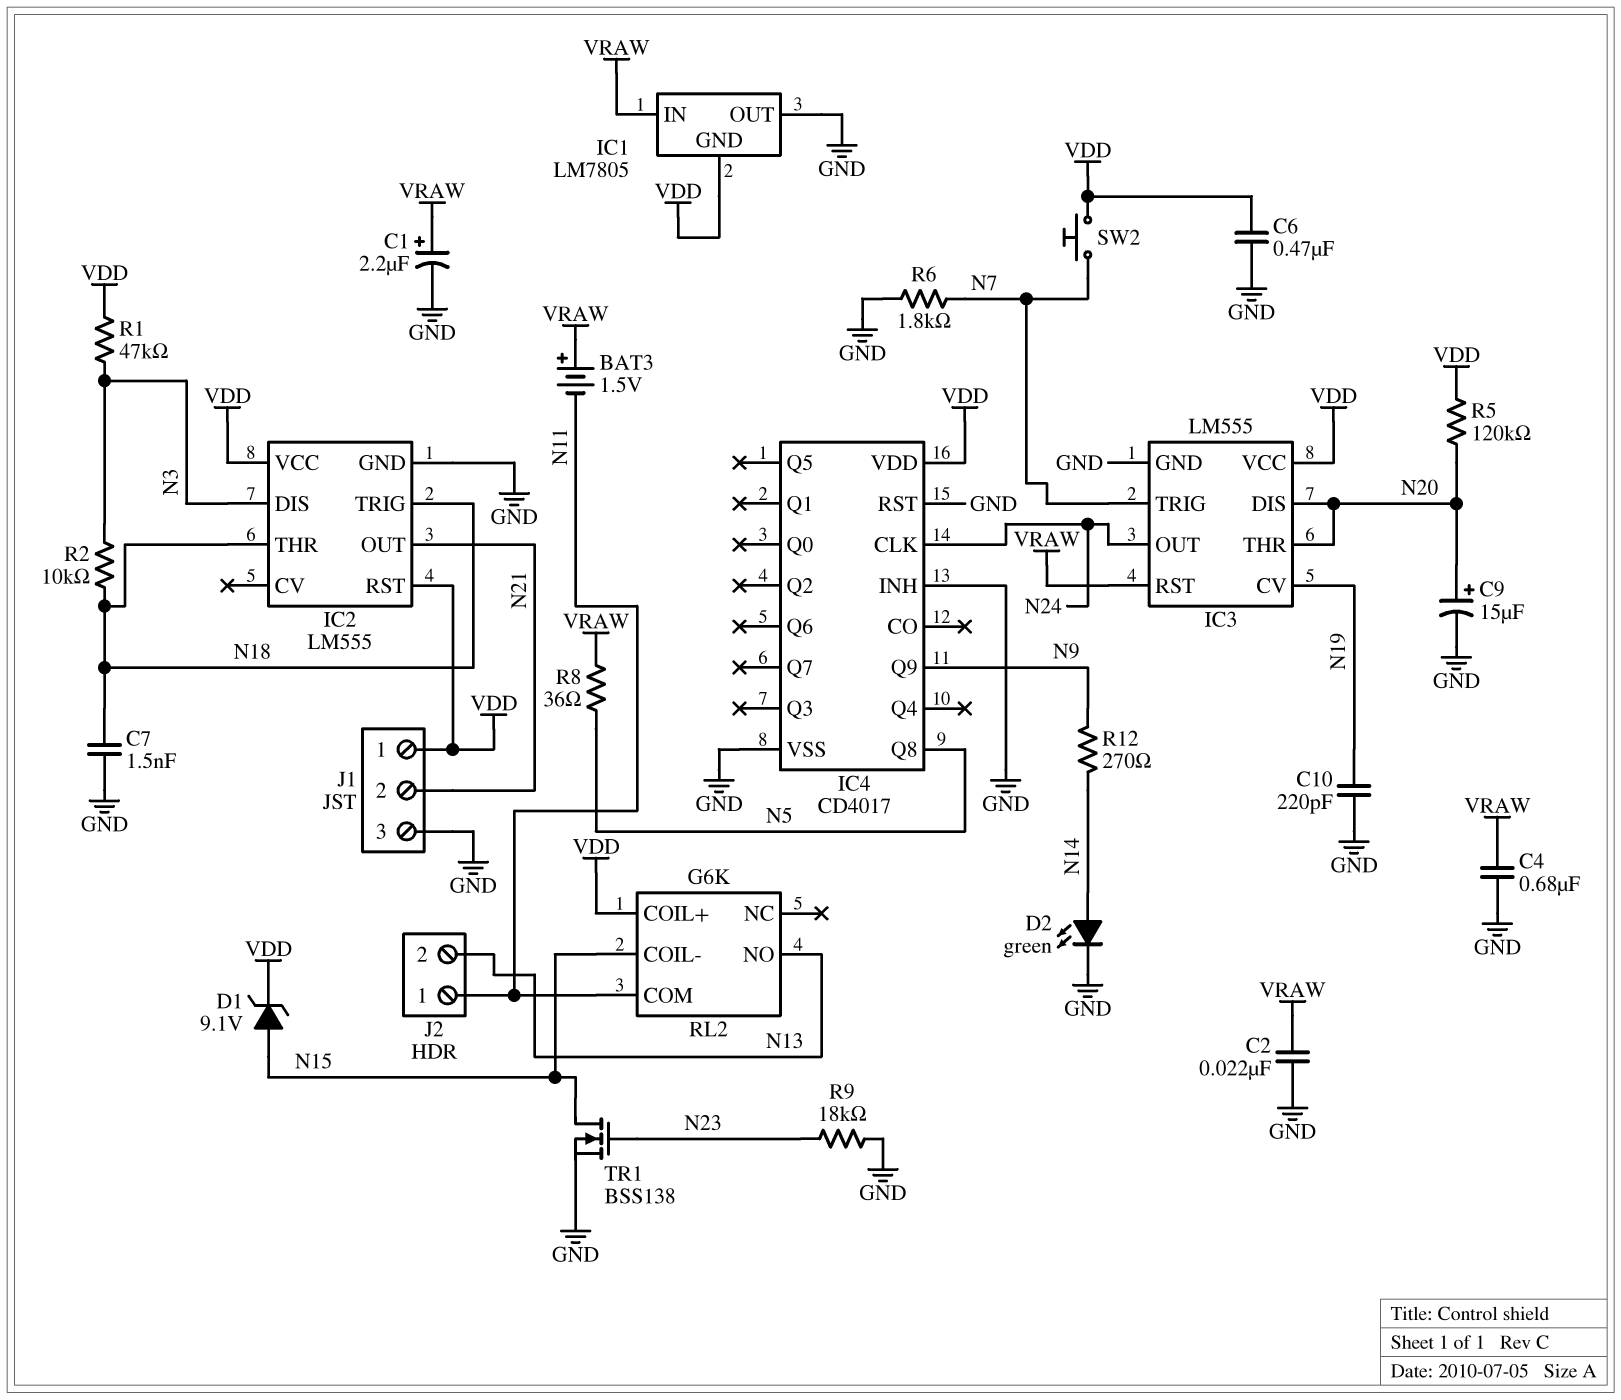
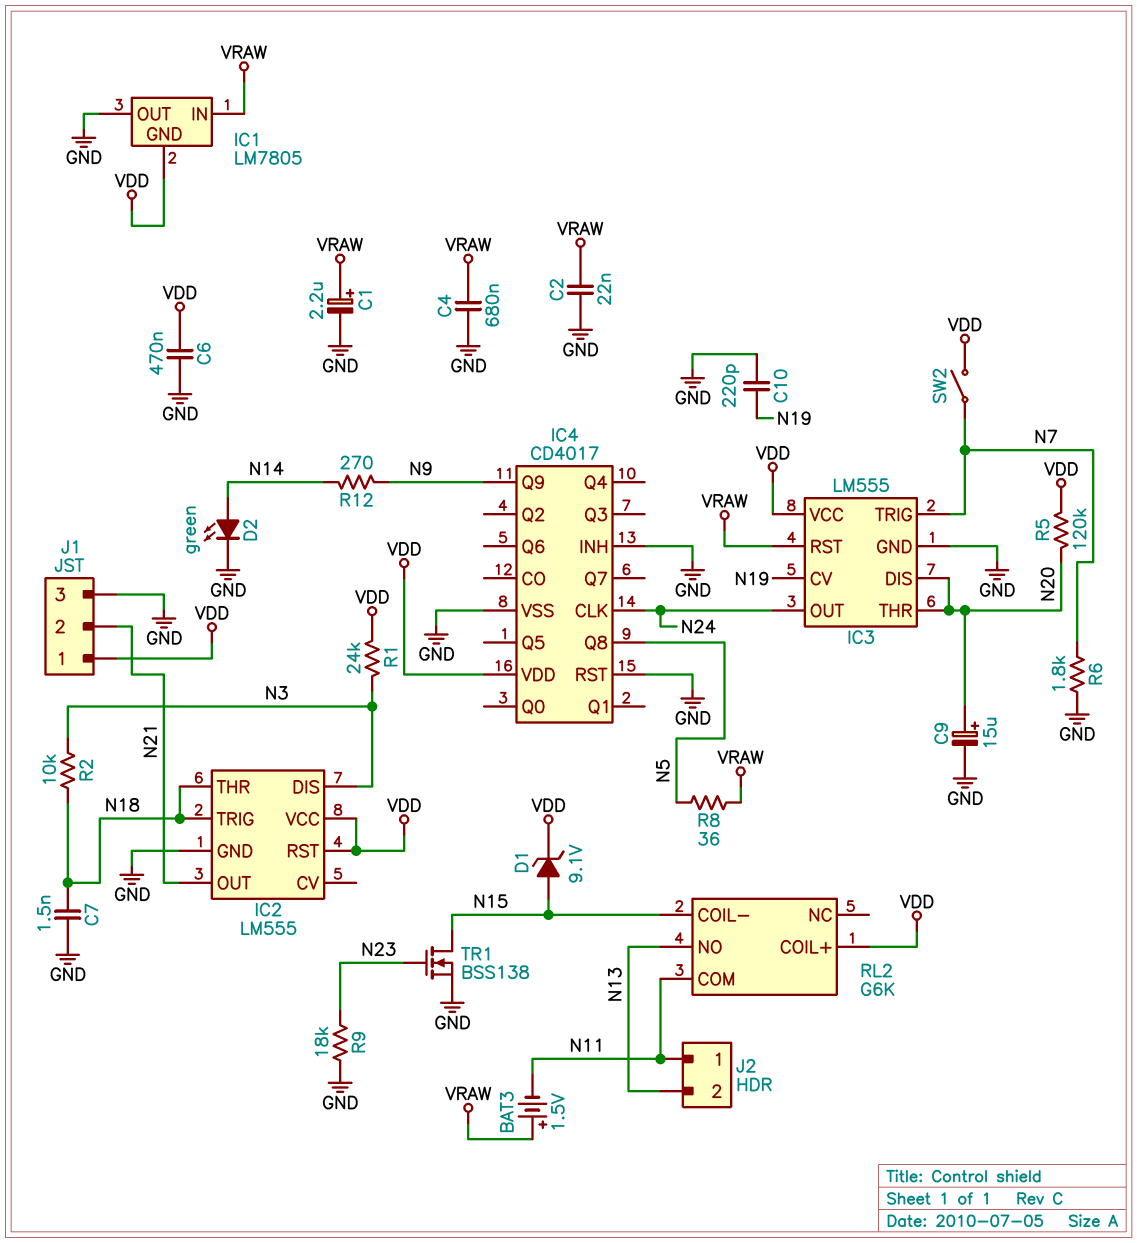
R1: 47k (N3, VDD) -> 24k (N3, VDD)
SW2: button (N7, VDD) -> switch (N7, VDD)

